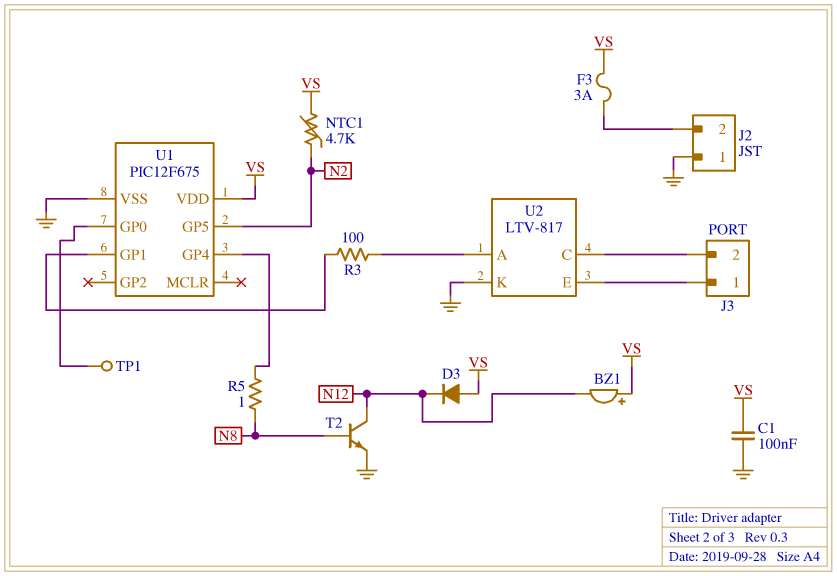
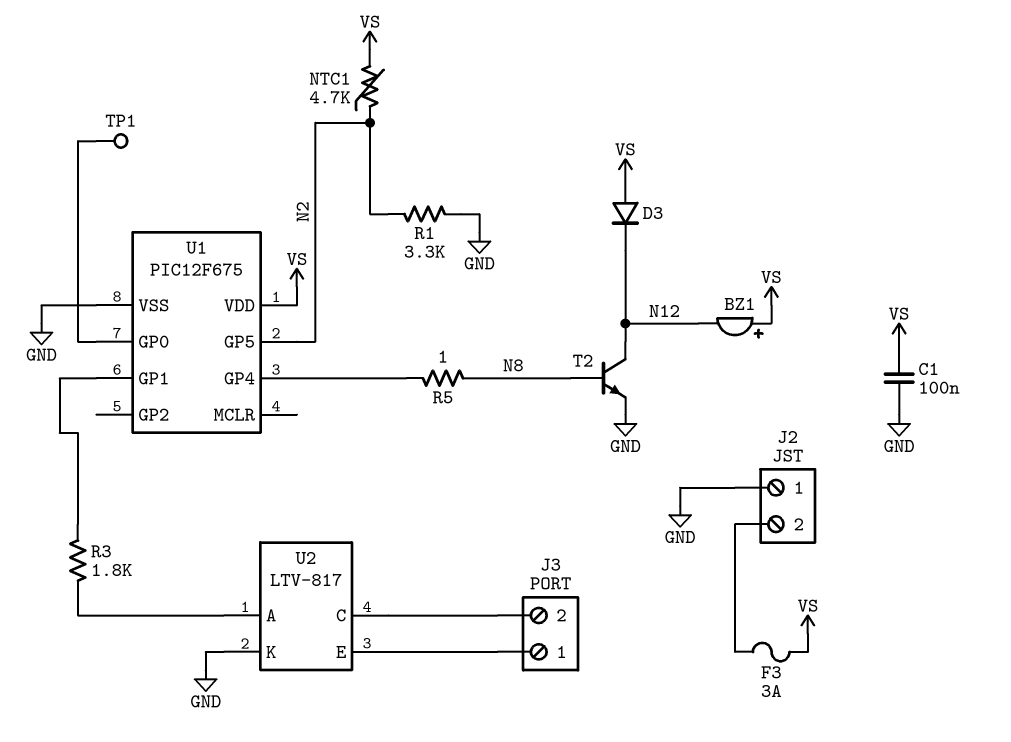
R1: none -> 3.3k (GND, N2)
R3: 100 (U1/GP1, U2/A) -> 1.8k (U1/GP1, U2/A)

